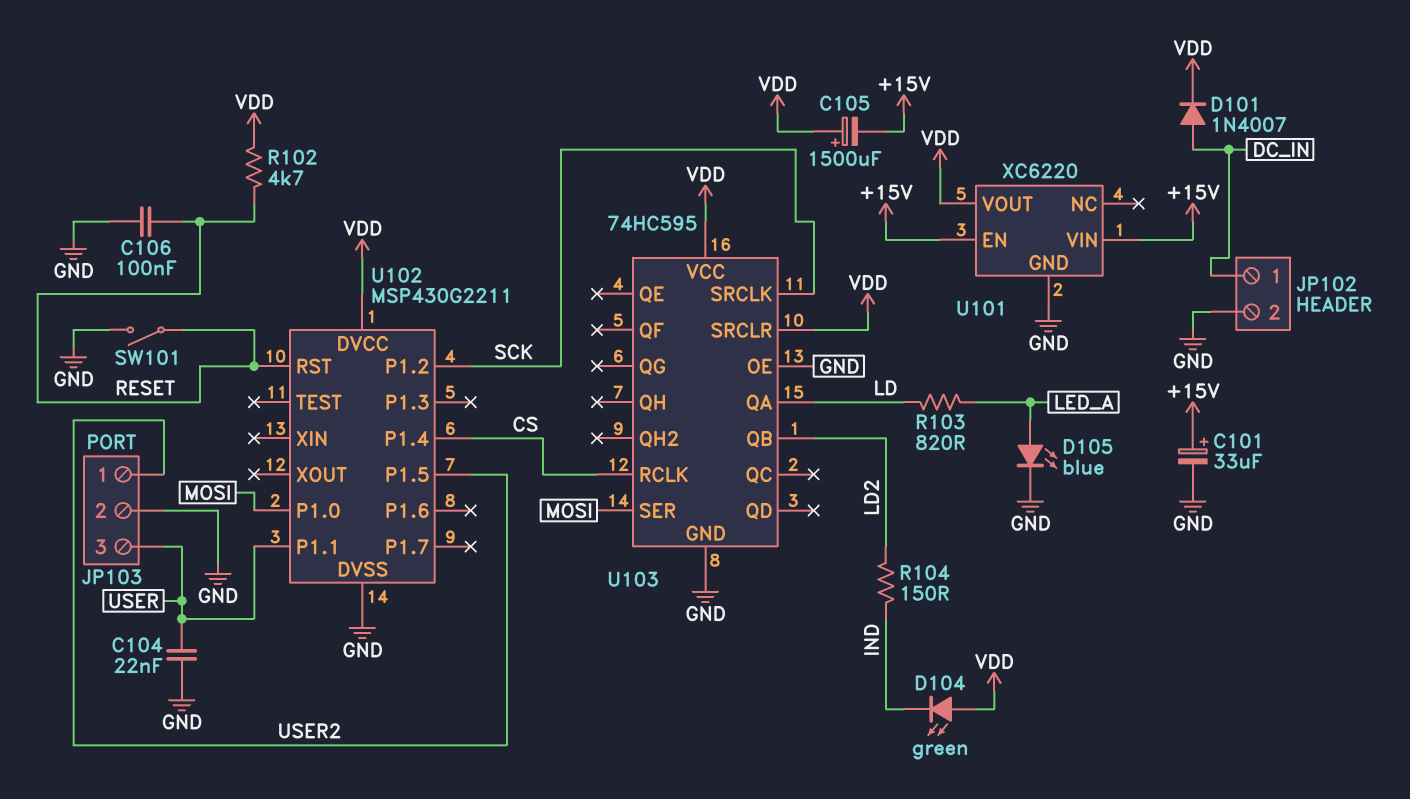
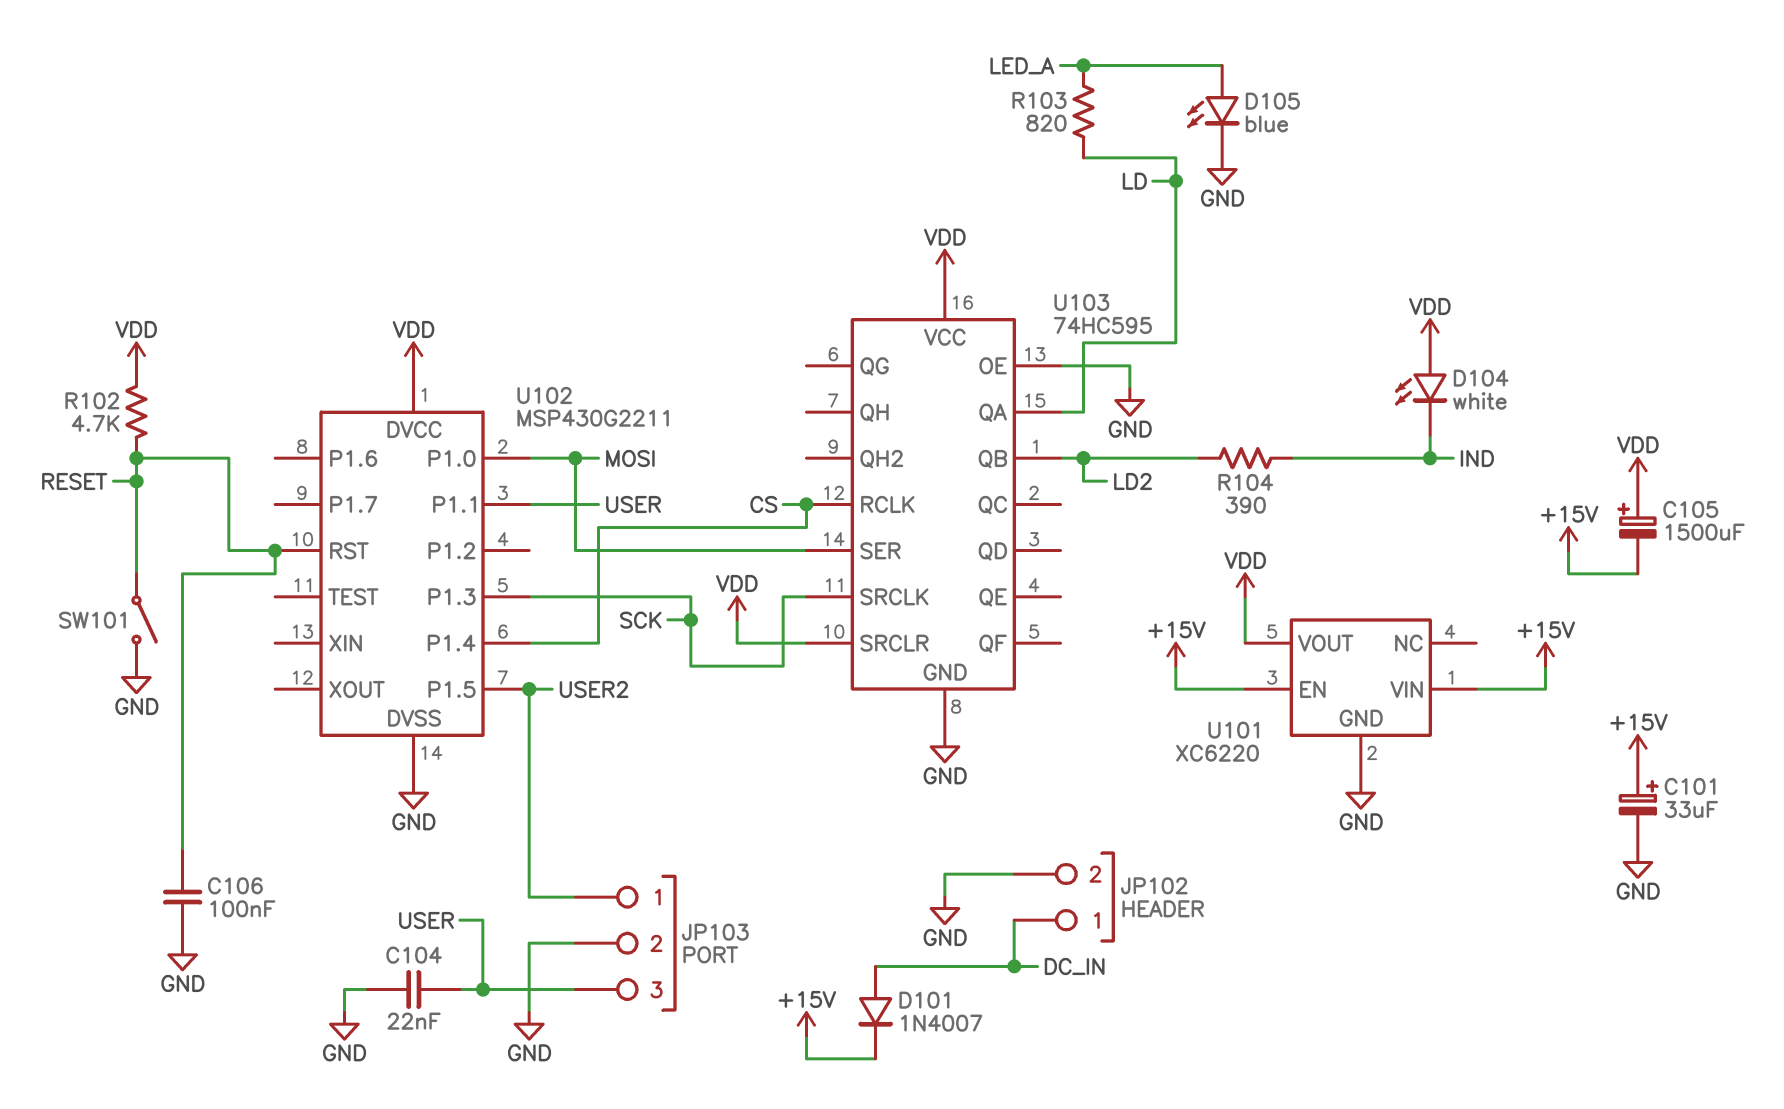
D101: diode 1N4007 (A DC_IN, K VDD) -> diode 1N4007 (A DC_IN, K +15V)
D104: LED green (A VDD, K IND) -> LED white (A VDD, K IND)
R104: 150 (IND, LD2) -> 390 (IND, LD2)
U102 pin P1.2: SCK -> none
U102 pin P1.3: none -> SCK

